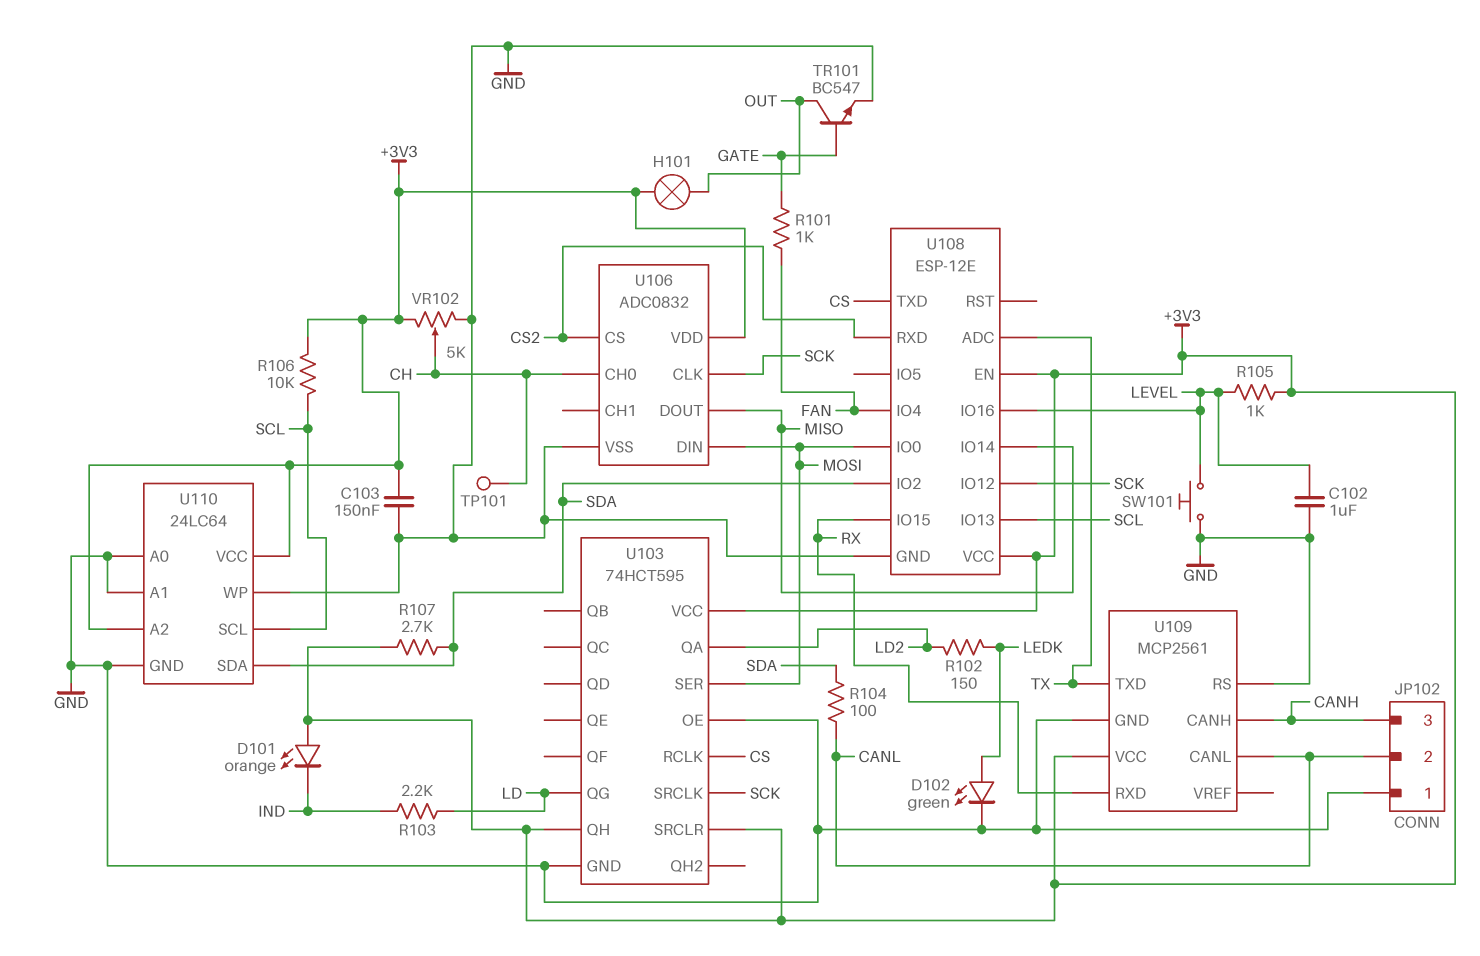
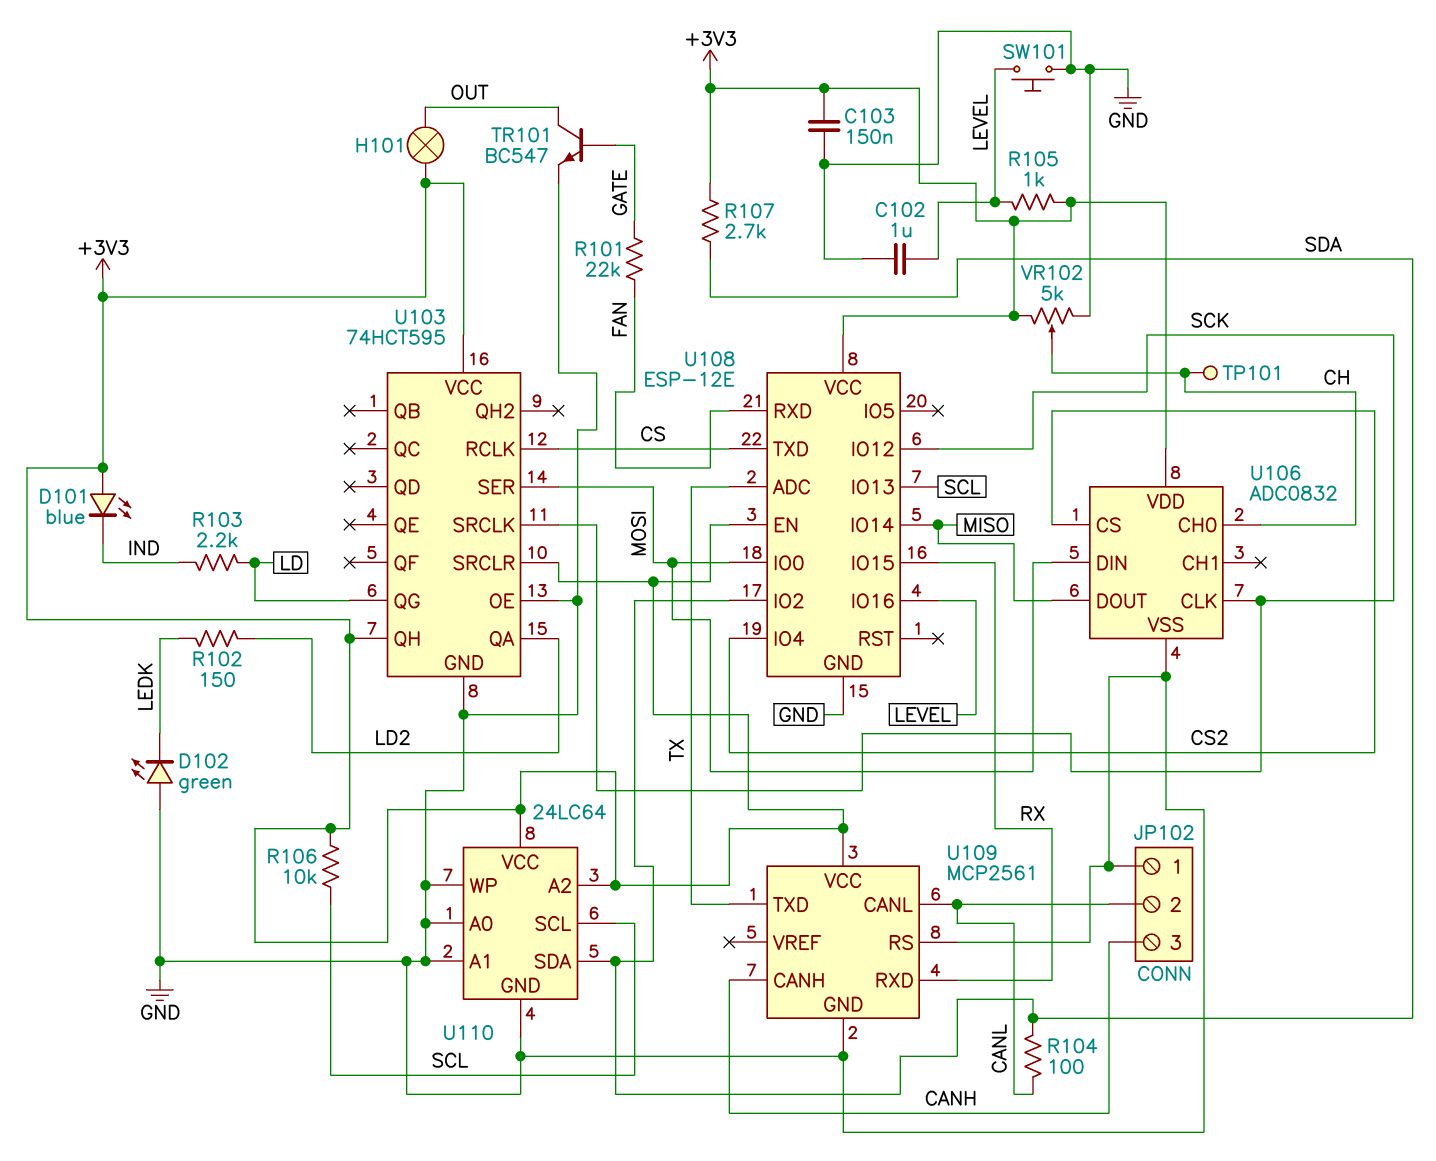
D101: LED orange (A +3V3, K IND) -> LED blue (A +3V3, K IND)
D102: LED green (A LEDK, K GND) -> LED green (A GND, K LEDK)
R101: 1k (FAN, GATE) -> 22k (FAN, GATE)
U108 pin IO4: FAN -> CS2
U108 pin RXD: CS2 -> FAN

